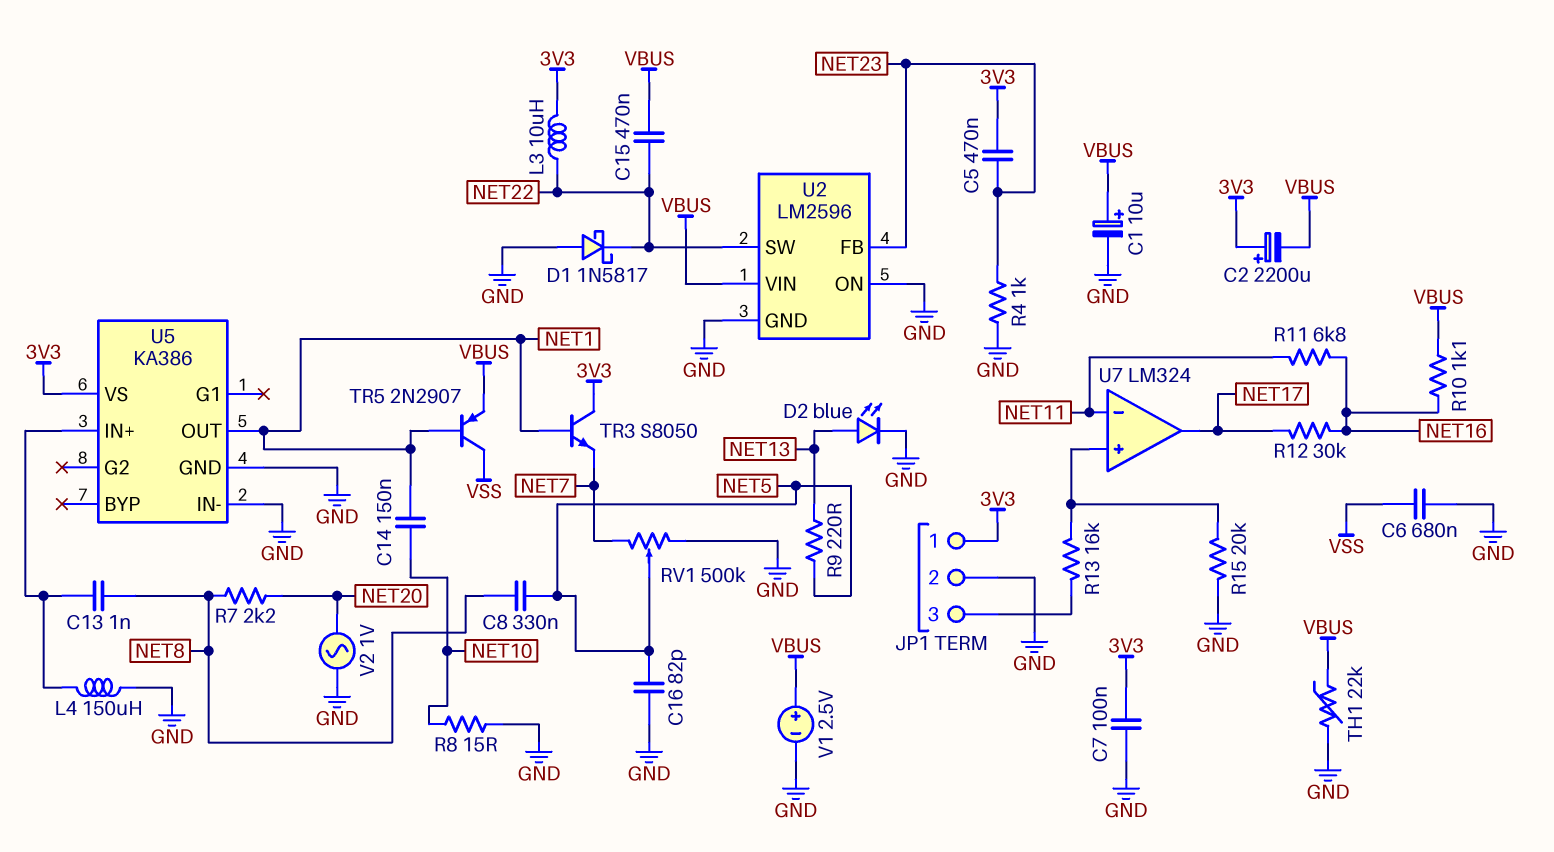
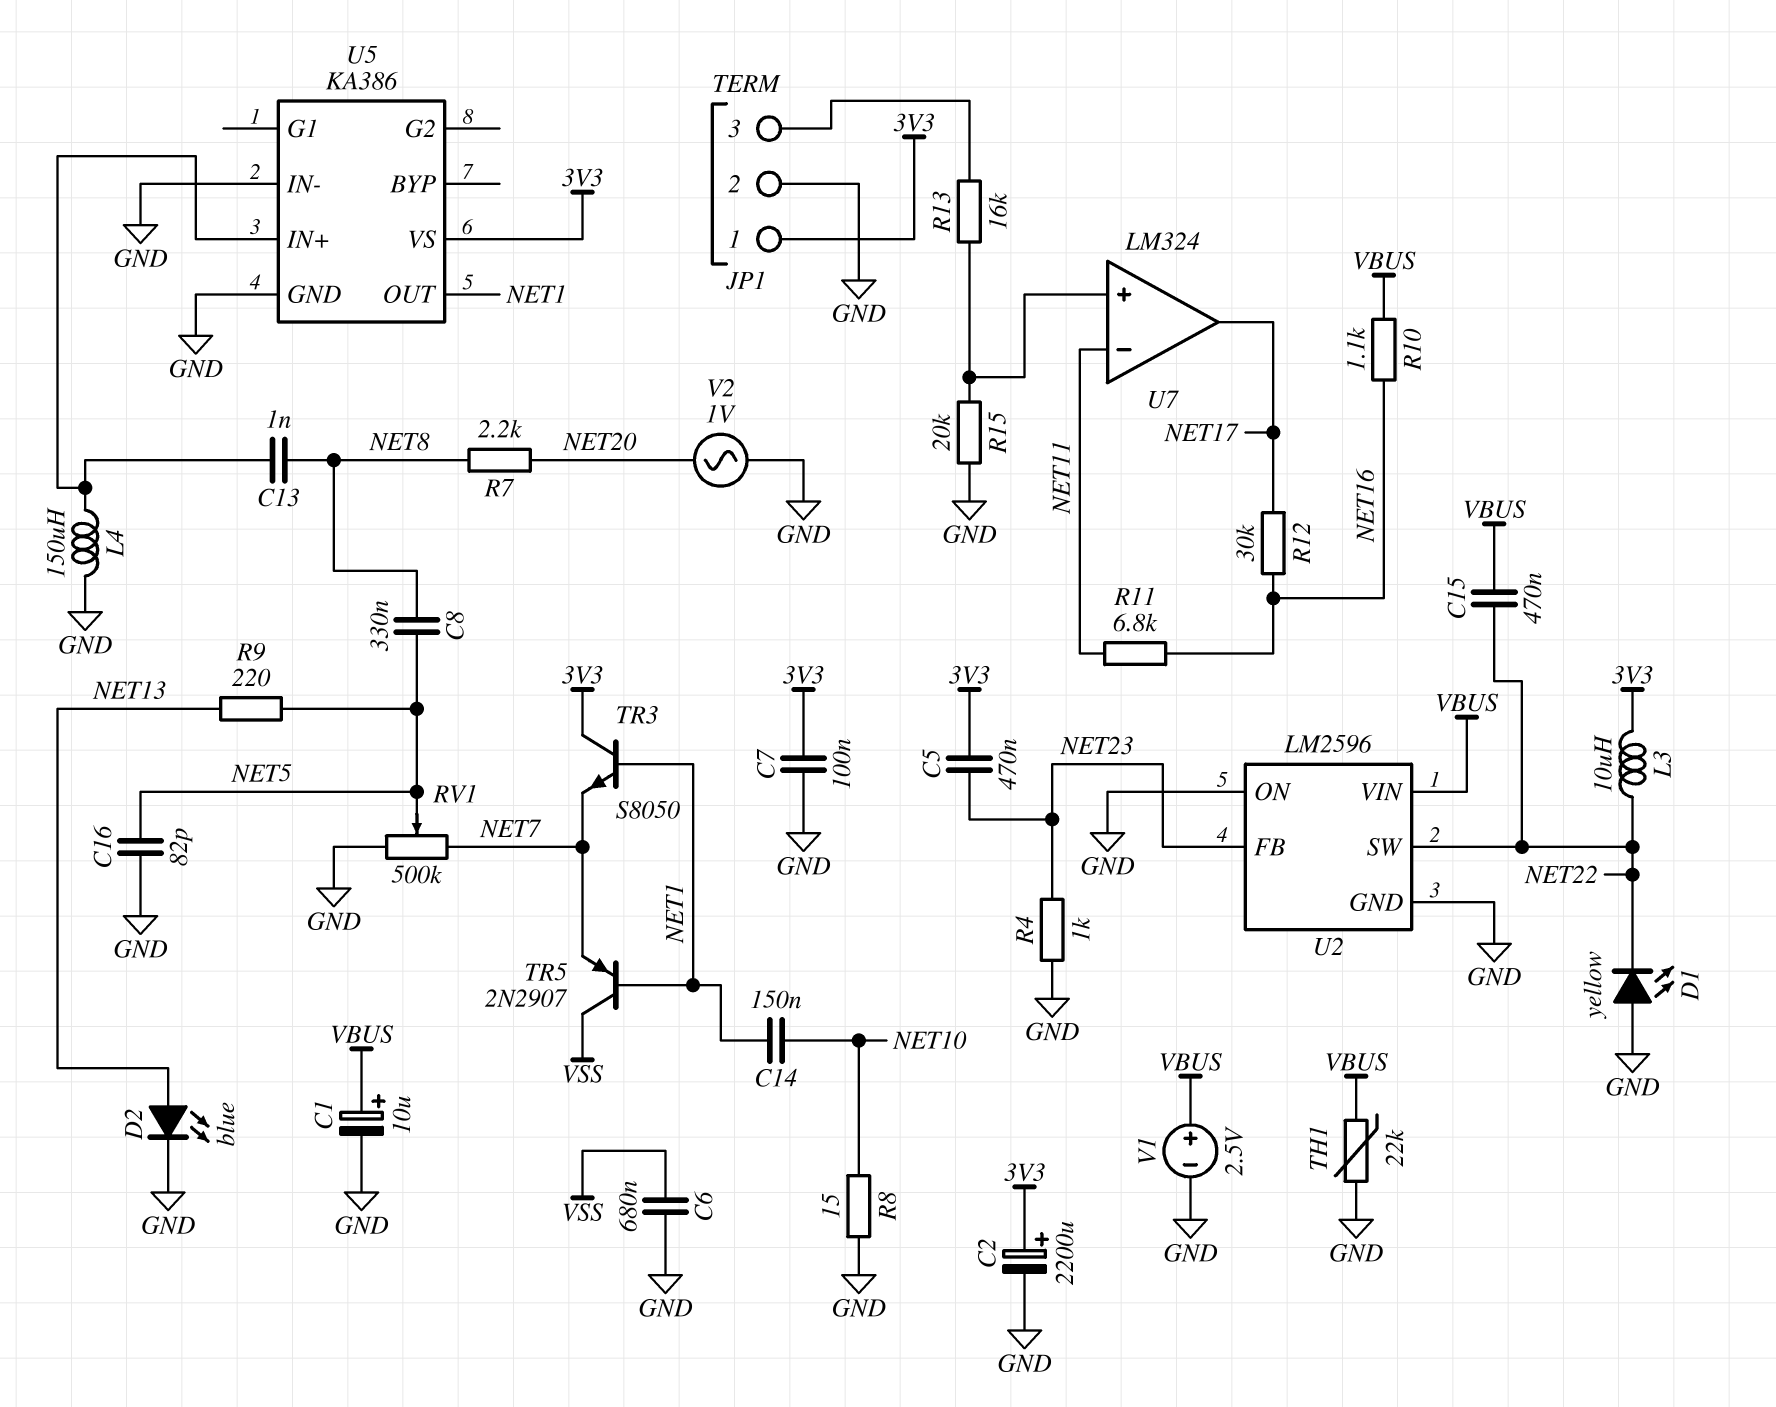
C2: 2200uF (plus 3V3, minus VBUS) -> 2200uF (plus 3V3, minus GND)
D1: schottky 1N5817 (A GND, K NET22) -> LED yellow (A GND, K NET22)
TR5: PNP 2N2907 (B NET1, C VSS, E VBUS) -> PNP 2N2907 (B NET1, C VSS, E NET7)

